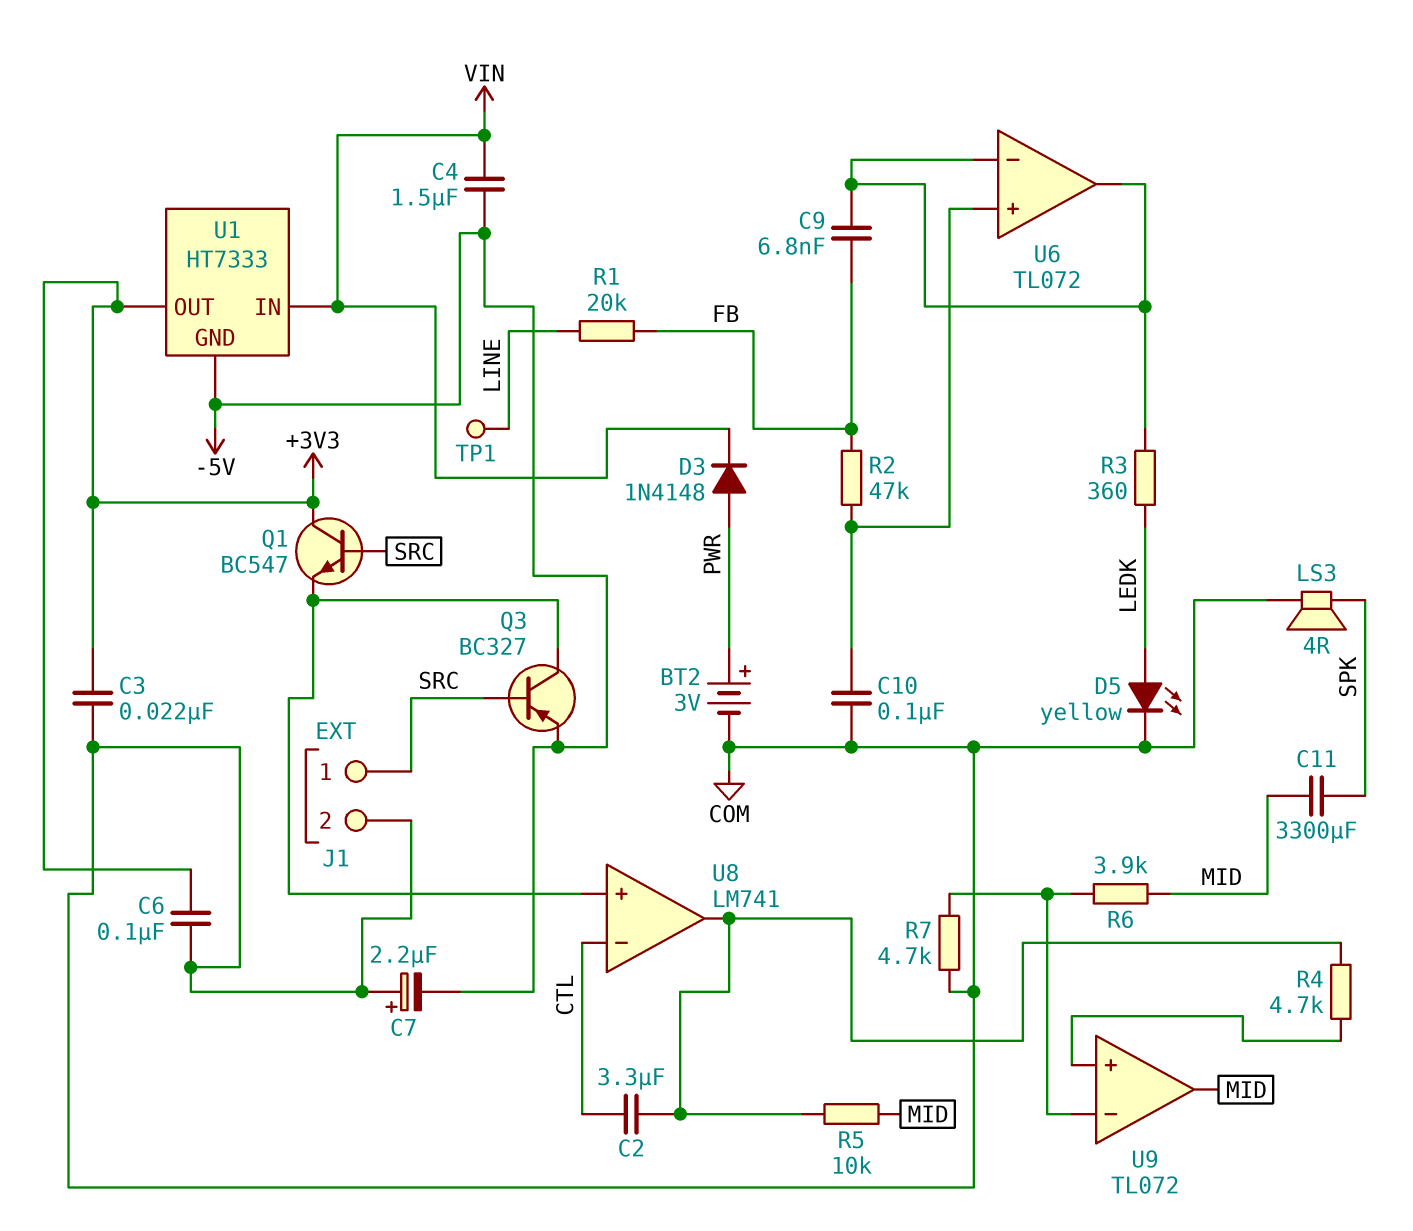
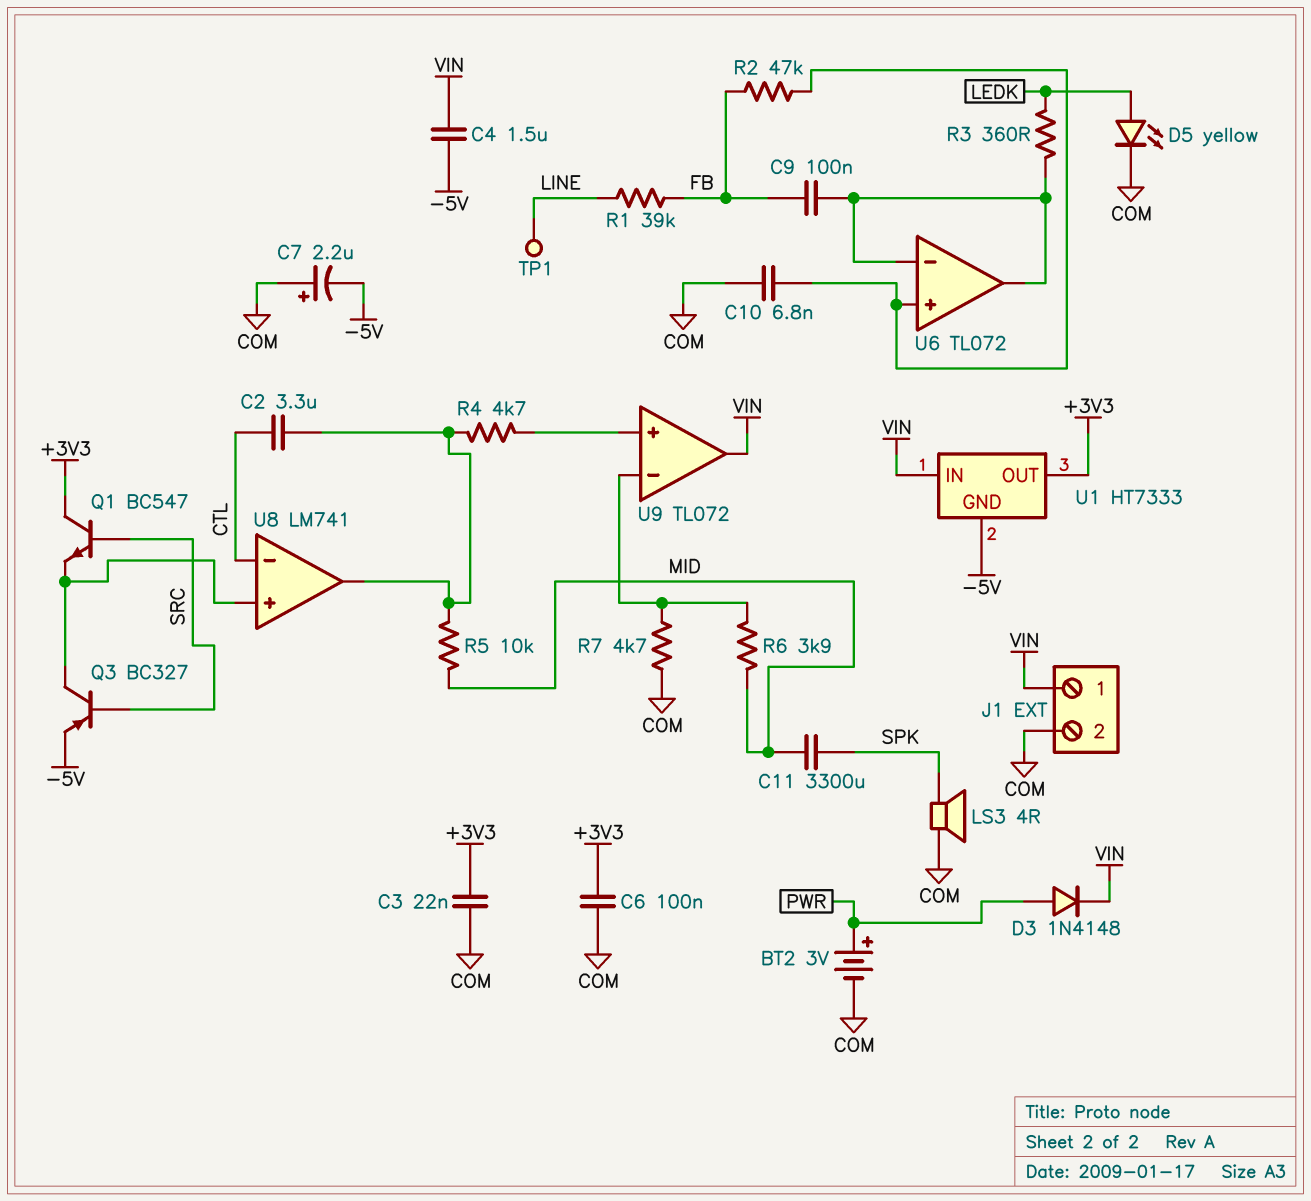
C9: 6.8nF (FB, U6/in-) -> 100nF (FB, U6/in-)
C10: 100nF (COM, U6/in+) -> 6.8nF (COM, U6/in+)
J1 pin 1: SRC -> VIN
R1: 20k (FB, LINE) -> 39k (FB, LINE)
U9 pin out: MID -> VIN

